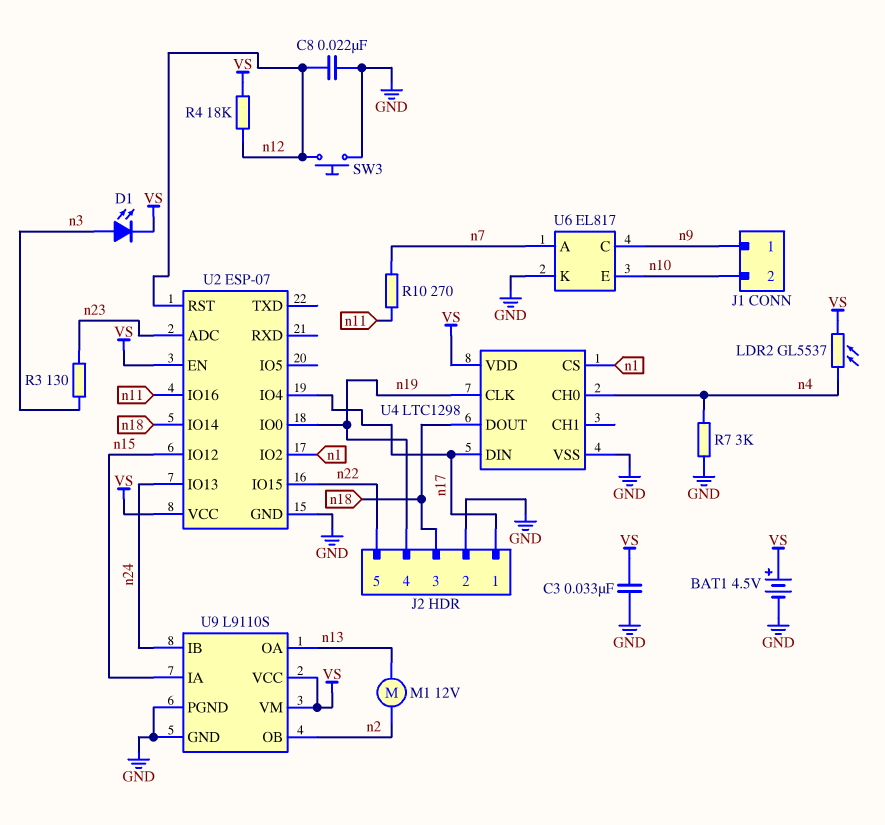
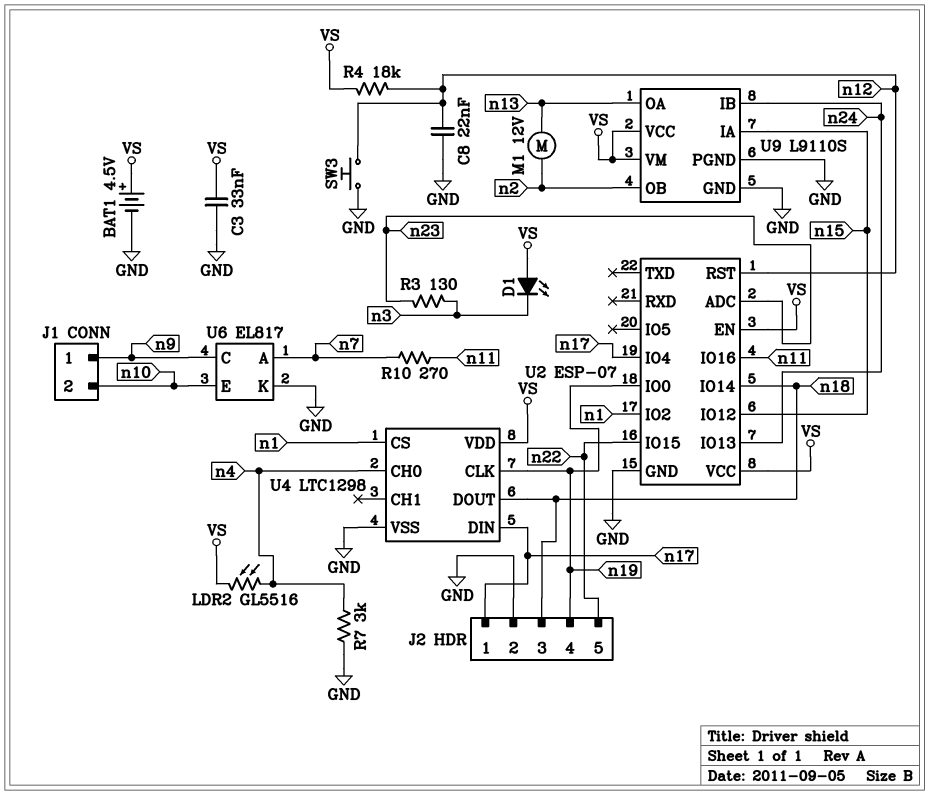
D1: LED (A n3, K VS) -> LED (A VS, K n3)
LDR2: GL5537 (VS, n4) -> GL5516 (VS, n4)

